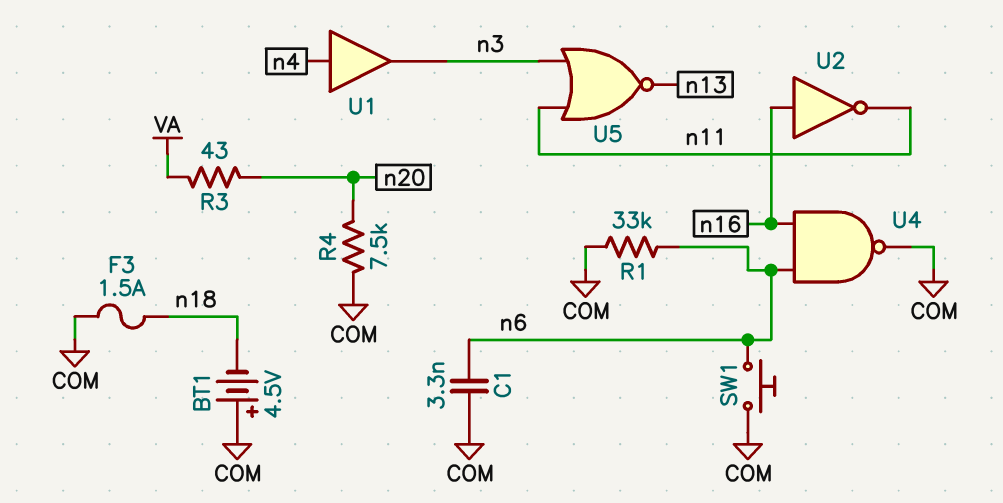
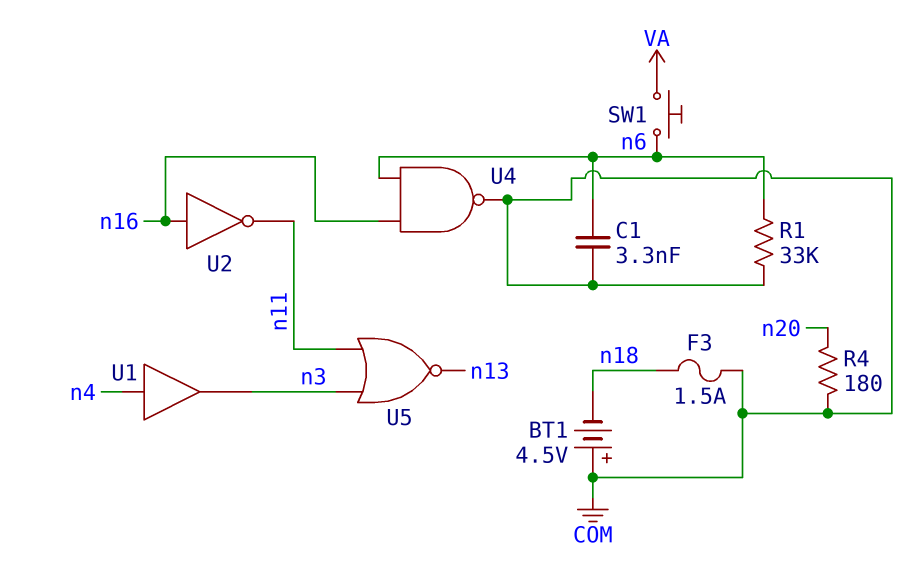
R3: 43 (VA, n20) -> none
R4: 7.5k (COM, n20) -> 180 (COM, n20)
SW1: button (COM, n6) -> button (VA, n6)

